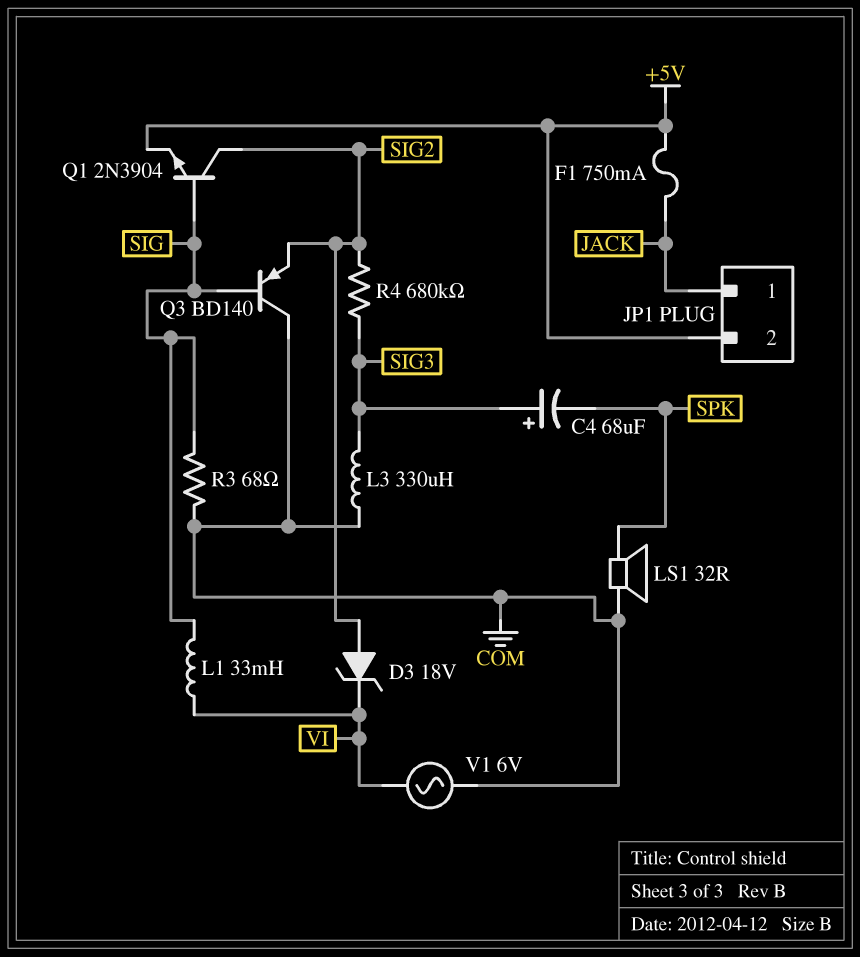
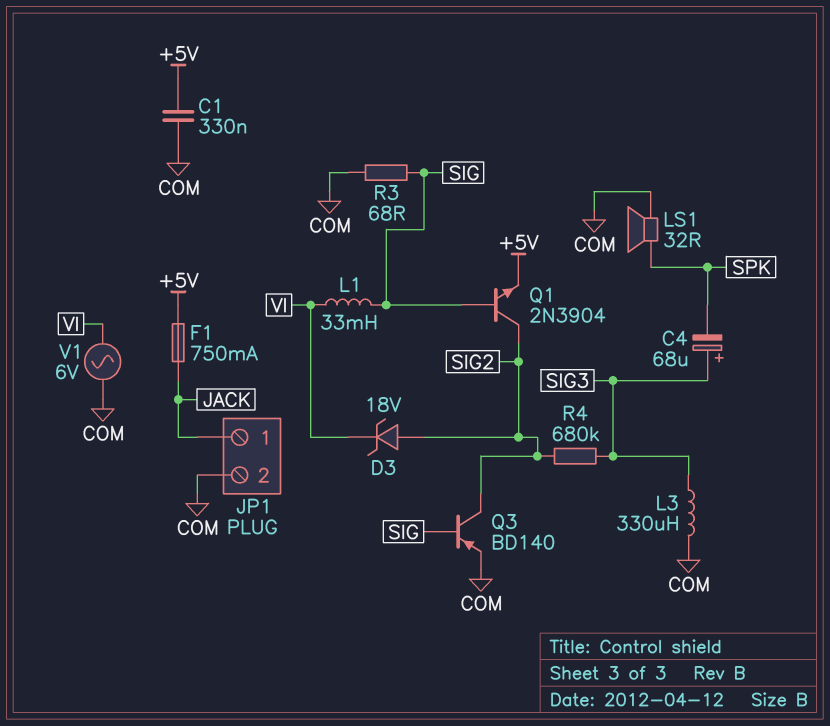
C1: none -> 330nF (+5V, COM)
JP1 pin 2: +5V -> COM
Q3: PNP BD140 (B SIG, C COM, E SIG2) -> PNP BD140 (B SIG, C SIG2, E COM)

